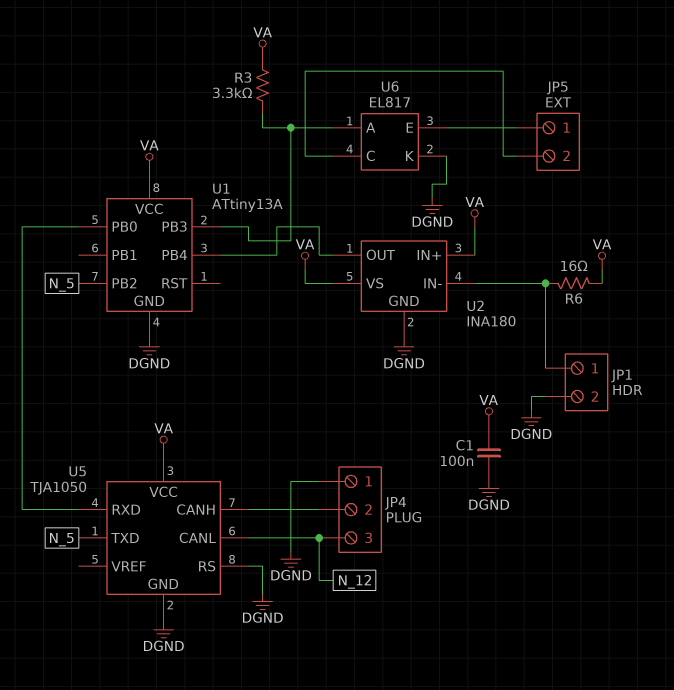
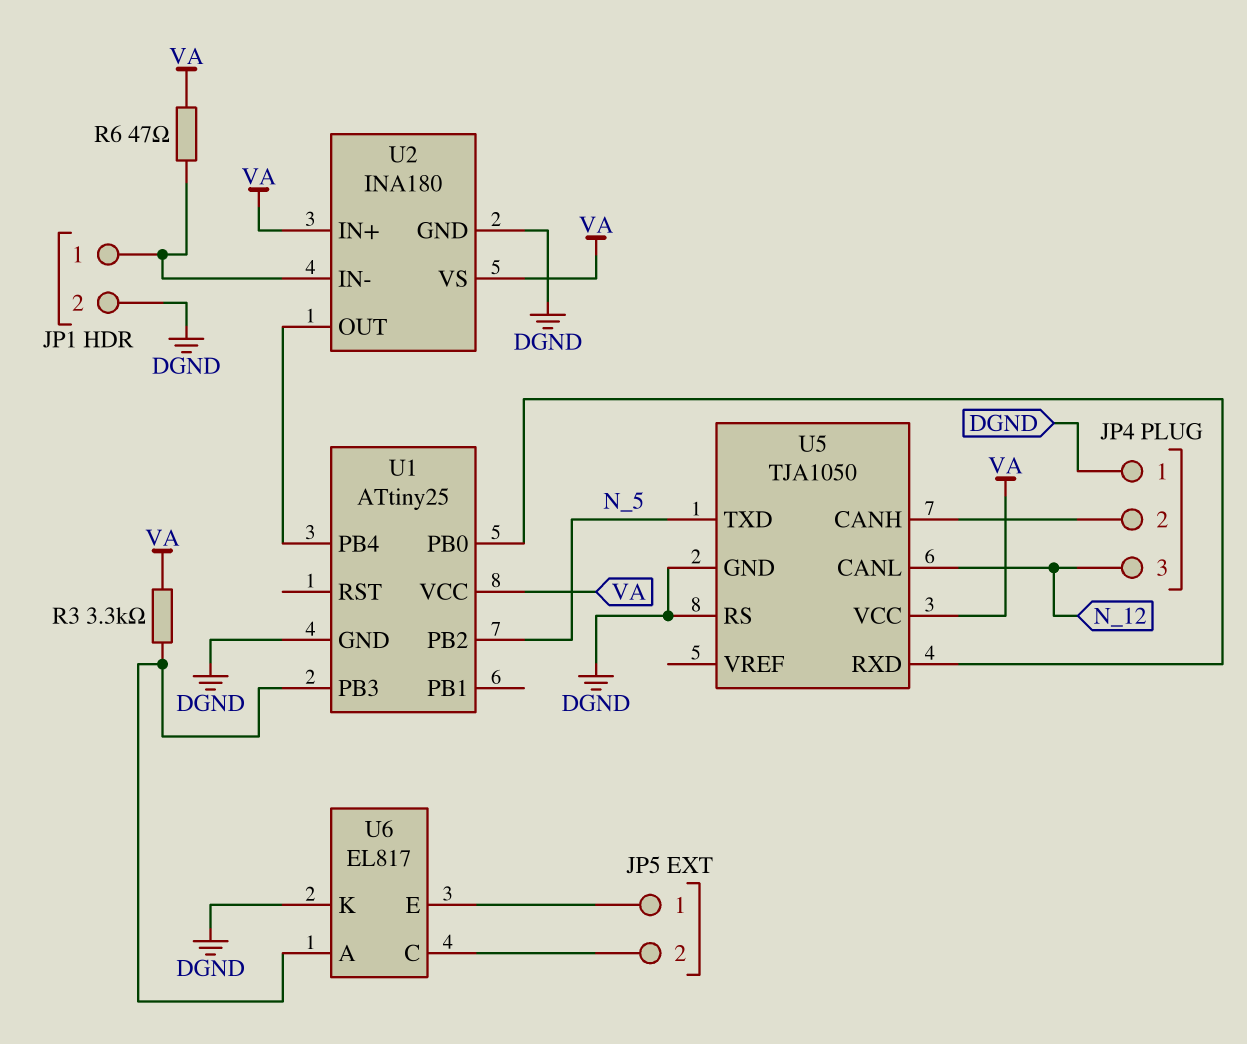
C1: 100nF (DGND, VA) -> none
R6: 16 (JP1/1, VA) -> 47 (JP1/1, VA)
U1: ATtiny13A -> ATtiny25

